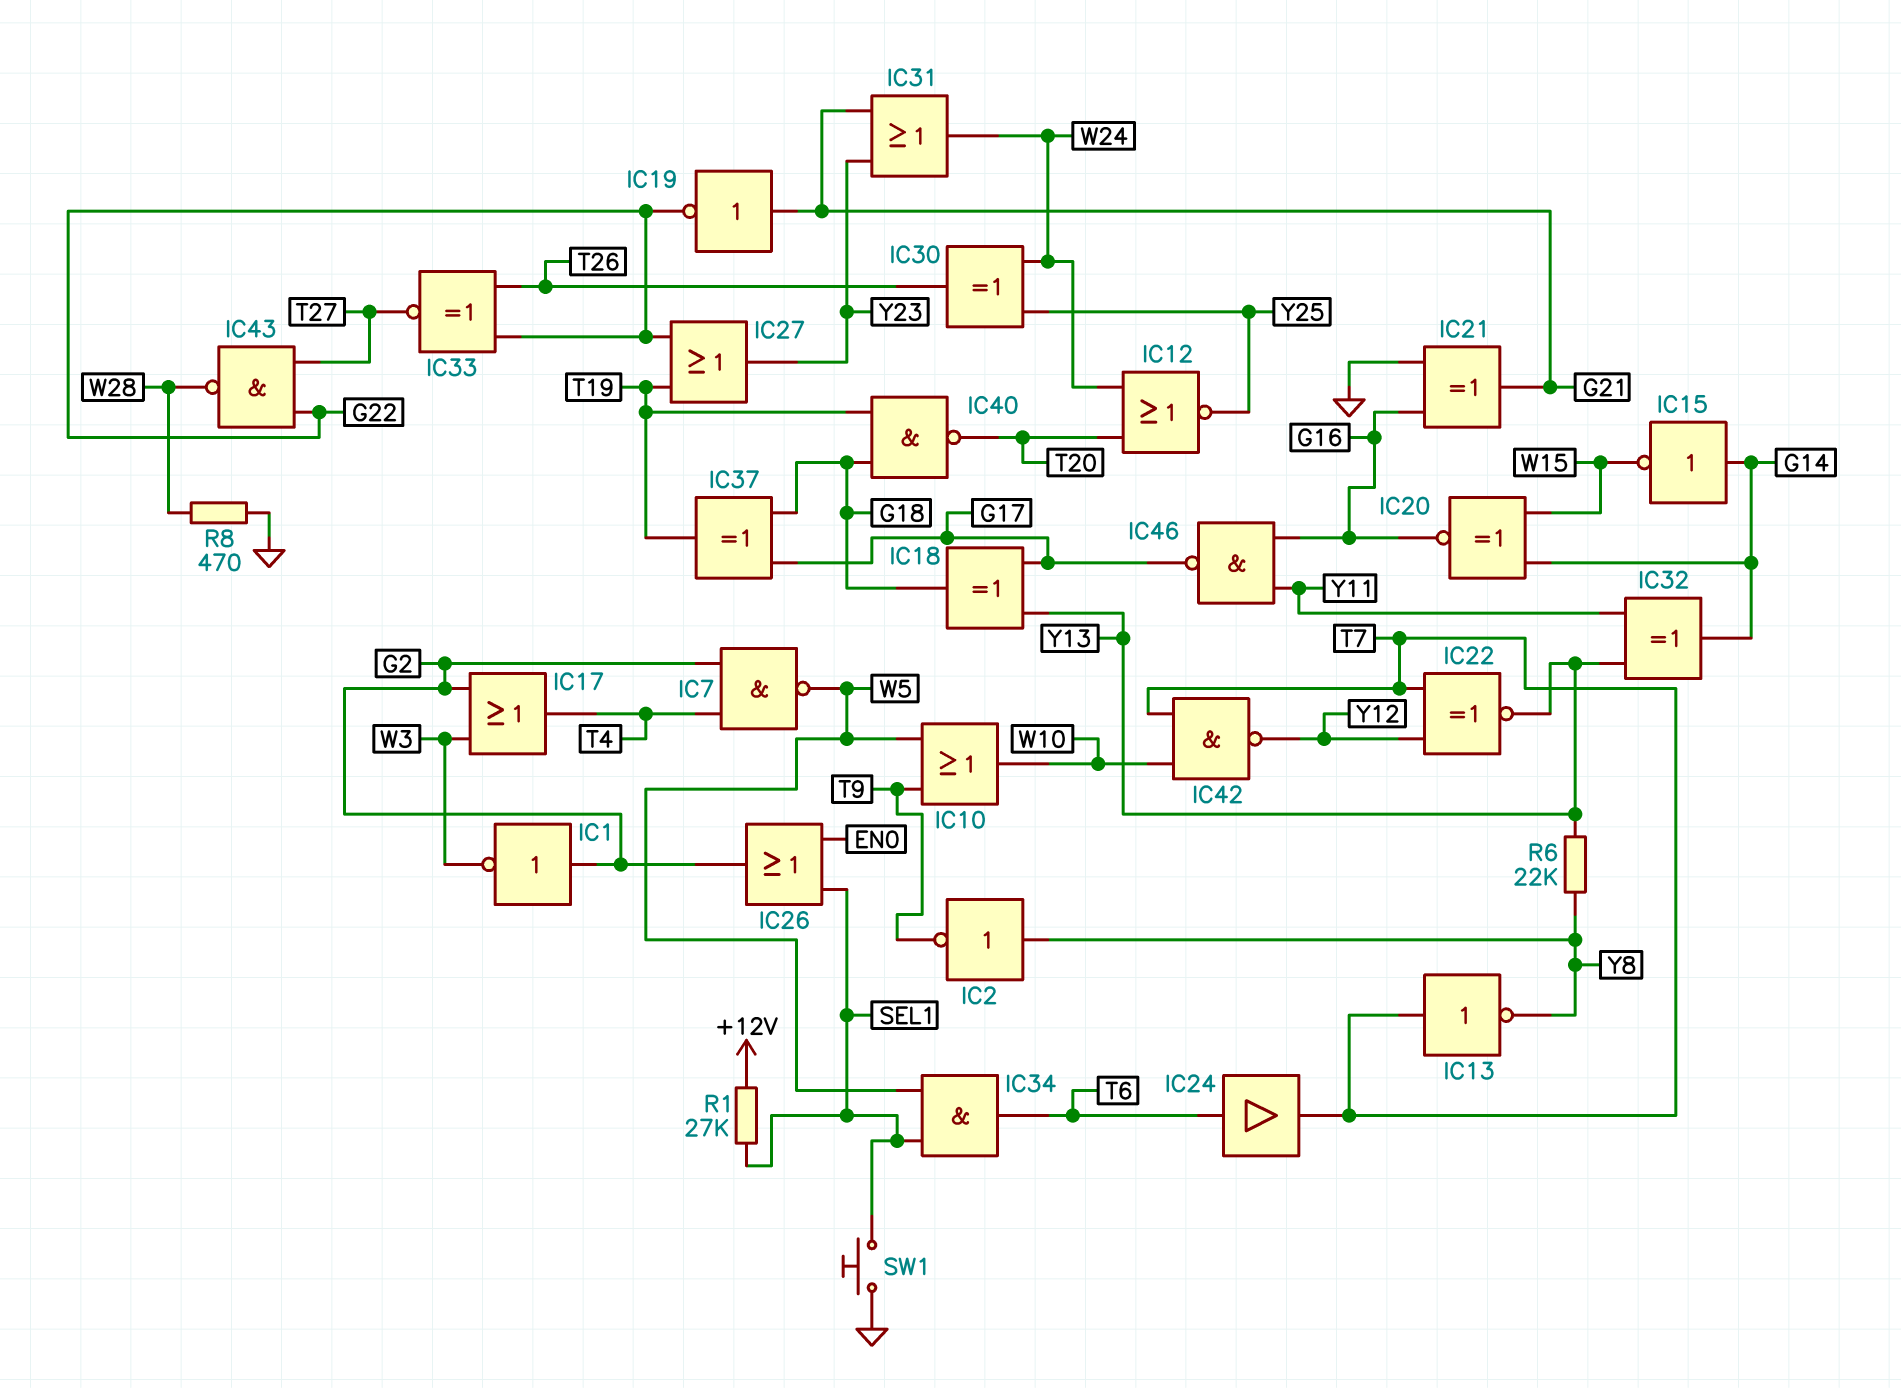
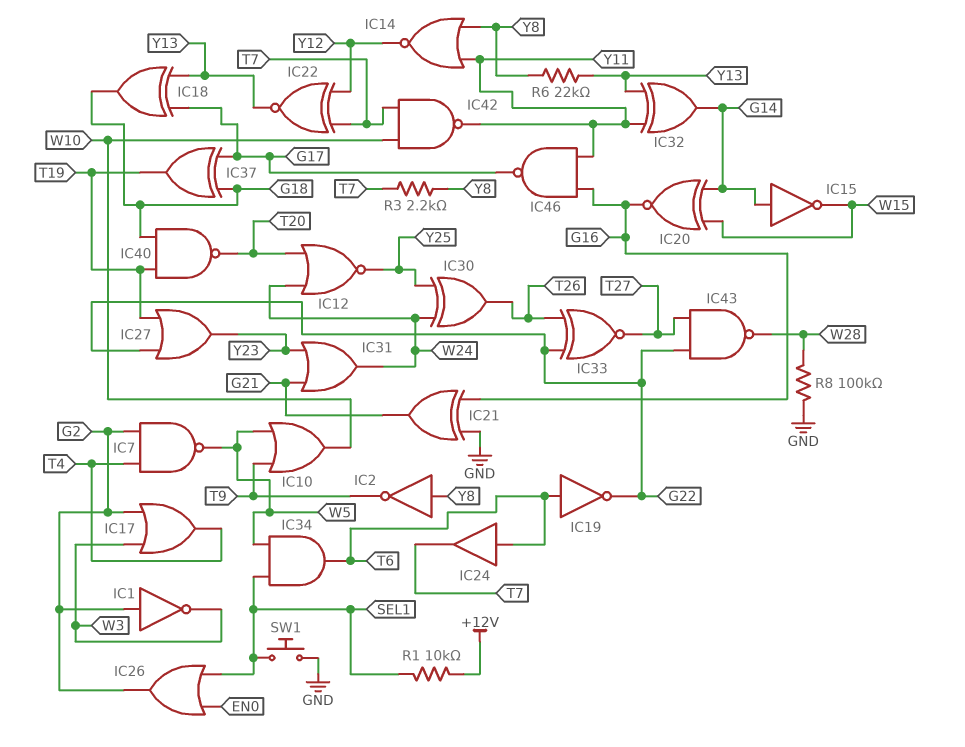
IC13: NOT (in T7, out Y8) -> none
IC14: none -> NOR (in Y8, in Y11, out Y12)
IC19: NOT (in G21, out G22) -> NOT (in T6, out G22)
IC42: NAND (in T7, in W10, out Y12) -> NAND (in T7, in W10, out Y11)
R1: 27k (+12V, SEL1) -> 10k (+12V, SEL1)
R3: none -> 2.2k (T7, Y8)
R8: 470 (GND, W28) -> 100k (GND, W28)

